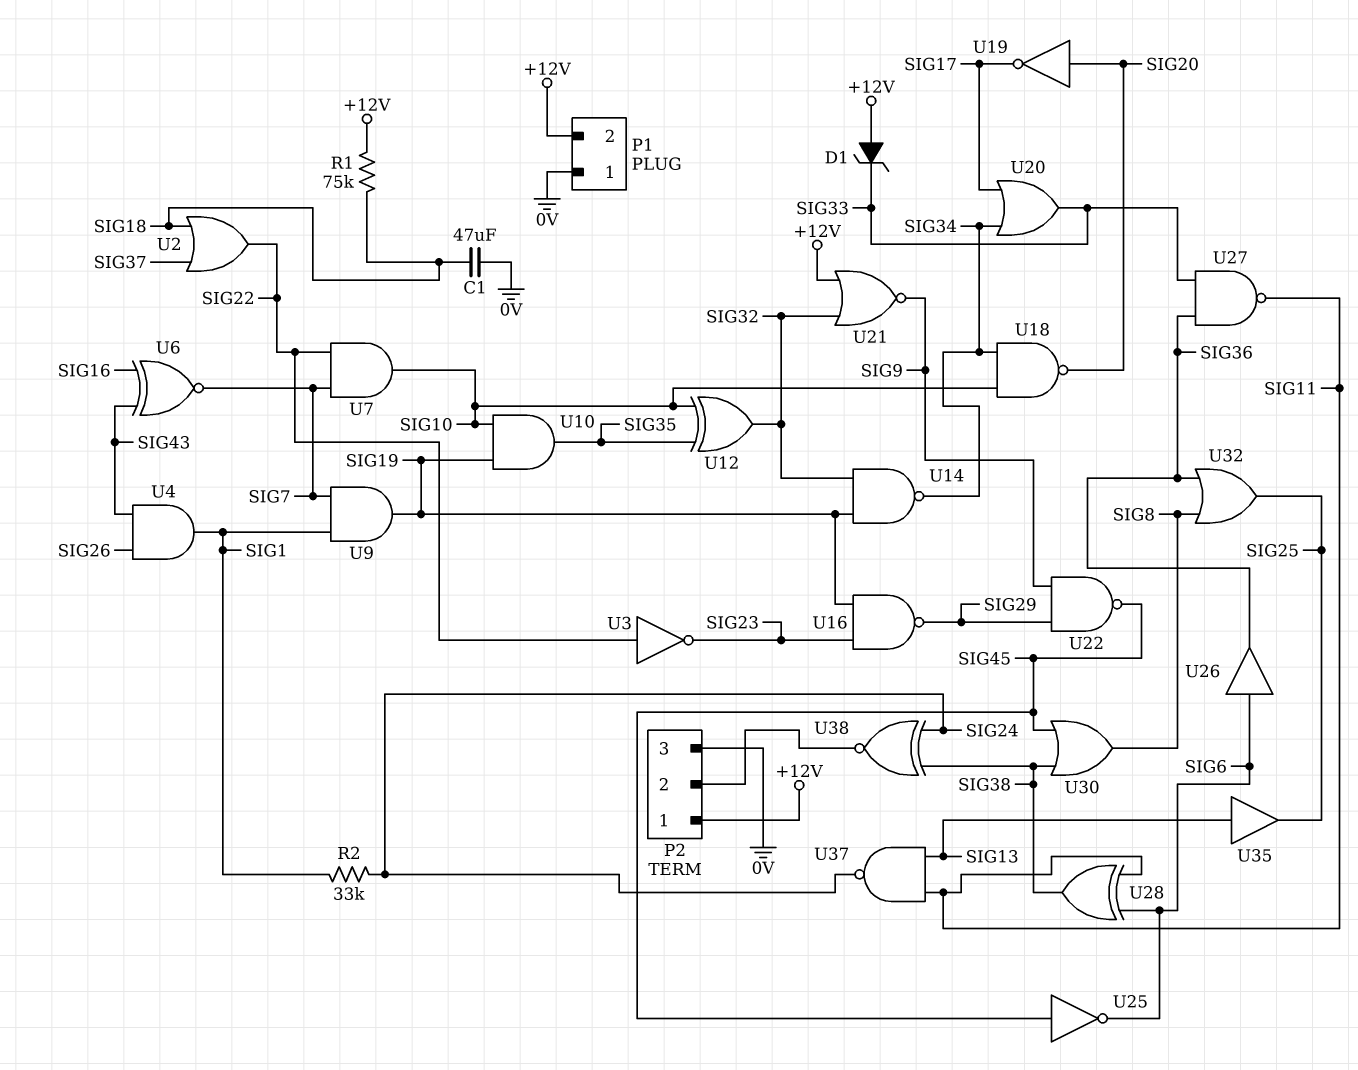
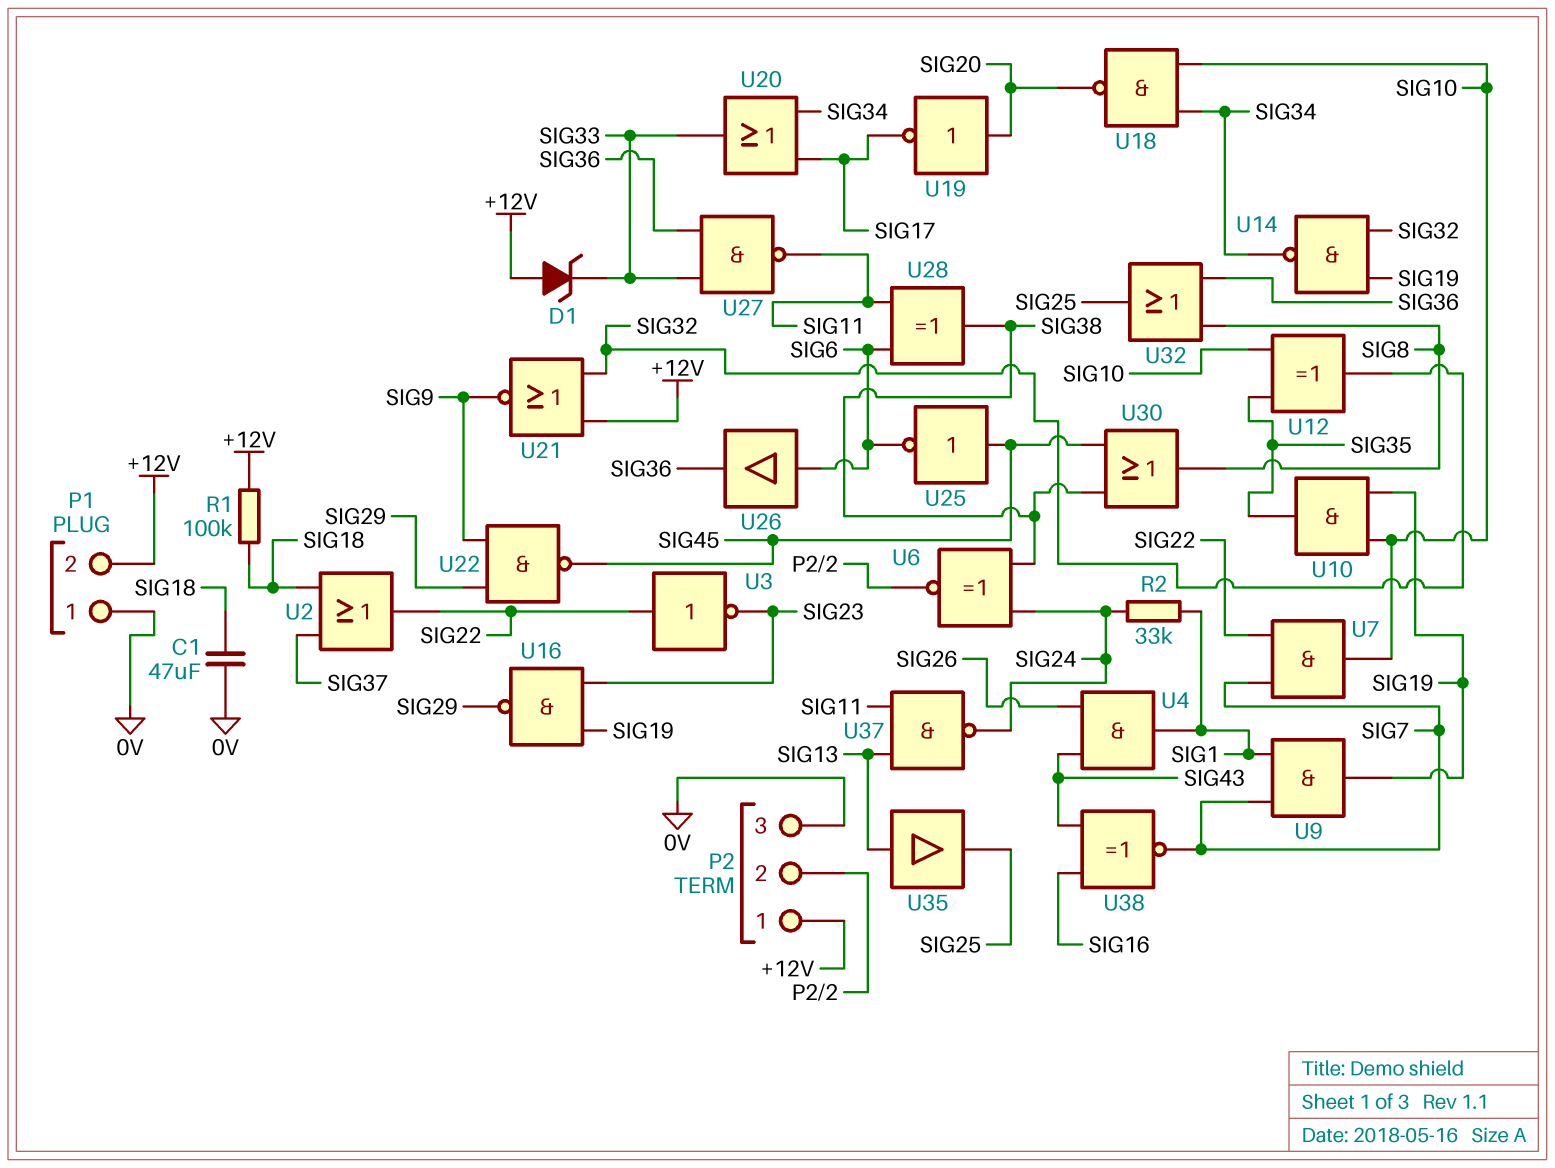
R1: 75k (+12V, SIG18) -> 100k (+12V, SIG18)
U6: XNOR (in SIG16, in SIG43, out SIG7) -> XNOR (in SIG24, in SIG38, out P2/2)
U38: XNOR (in SIG24, in SIG38, out P2/2) -> XNOR (in SIG16, in SIG43, out SIG7)

